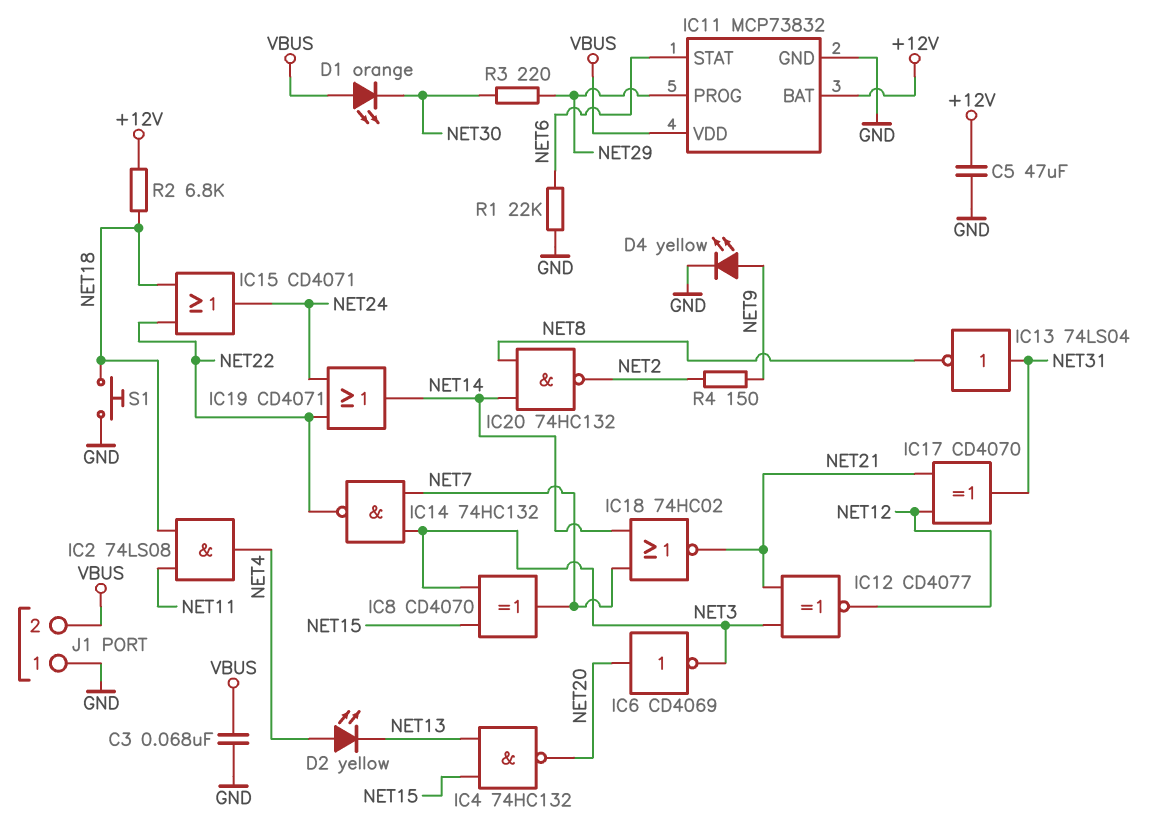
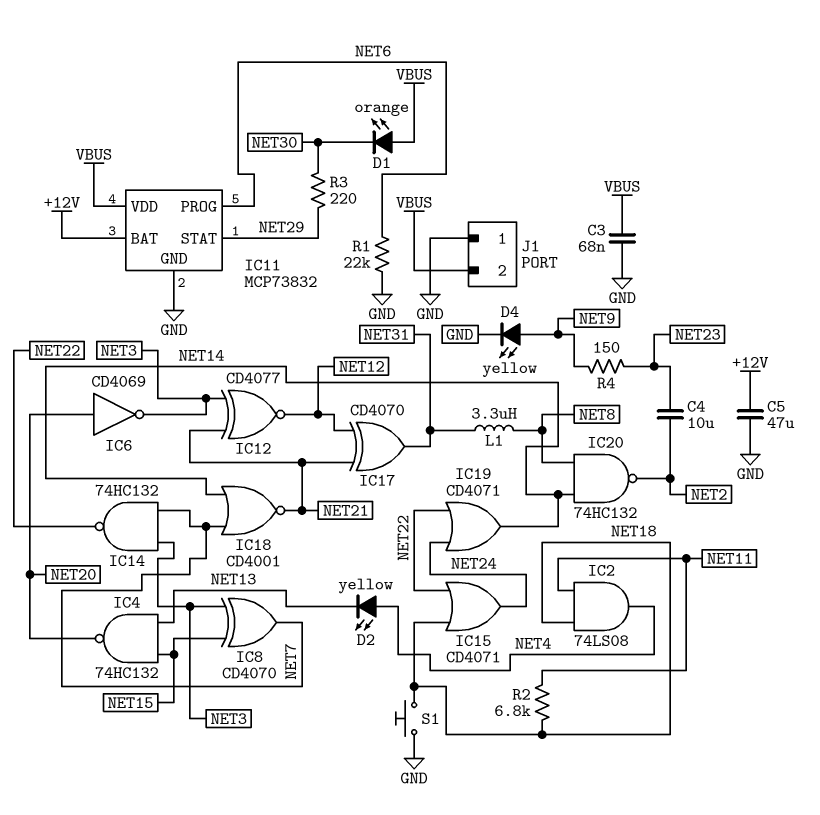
C4: none -> 10uF (NET2, NET23)
IC11 pin PROG: NET29 -> NET6
IC11 pin STAT: NET6 -> NET29
IC13: NOT 74LS04 (in NET31, out NET8) -> none
IC18: NOR 74HC02 (in NET7, in NET14, out NET21) -> NOR CD4001 (in NET7, in NET14, out NET21)
L1: none -> 3.3uH (NET8, NET31)
R2: 6.8k (+12V, NET18) -> 6.8k (NET11, NET18)
R4: 150 (NET2, NET9) -> 150 (NET9, NET23)

